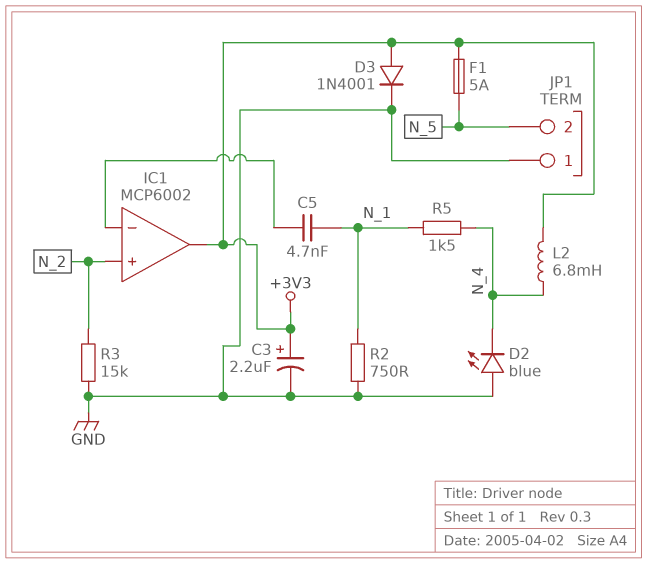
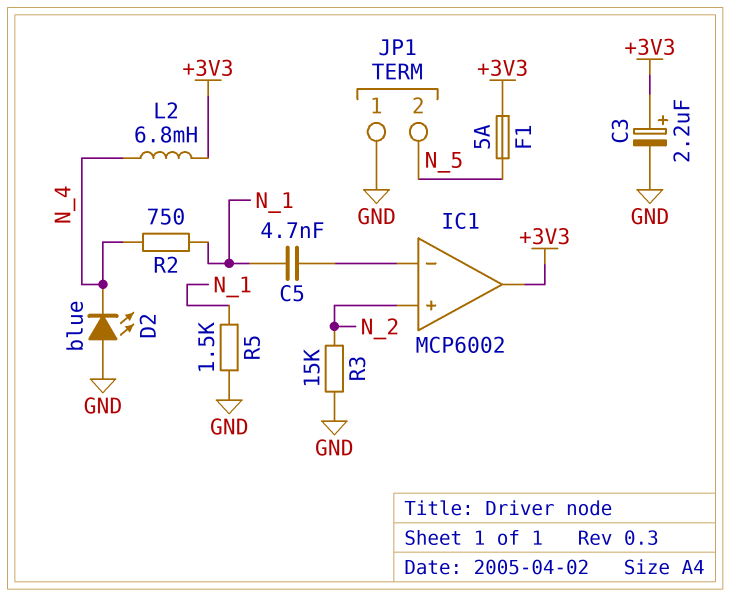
D3: diode 1N4001 (A +3V3, K GND) -> none
R2: 750 (GND, N_1) -> 750 (N_1, N_4)
R5: 1.5k (N_1, N_4) -> 1.5k (GND, N_1)

